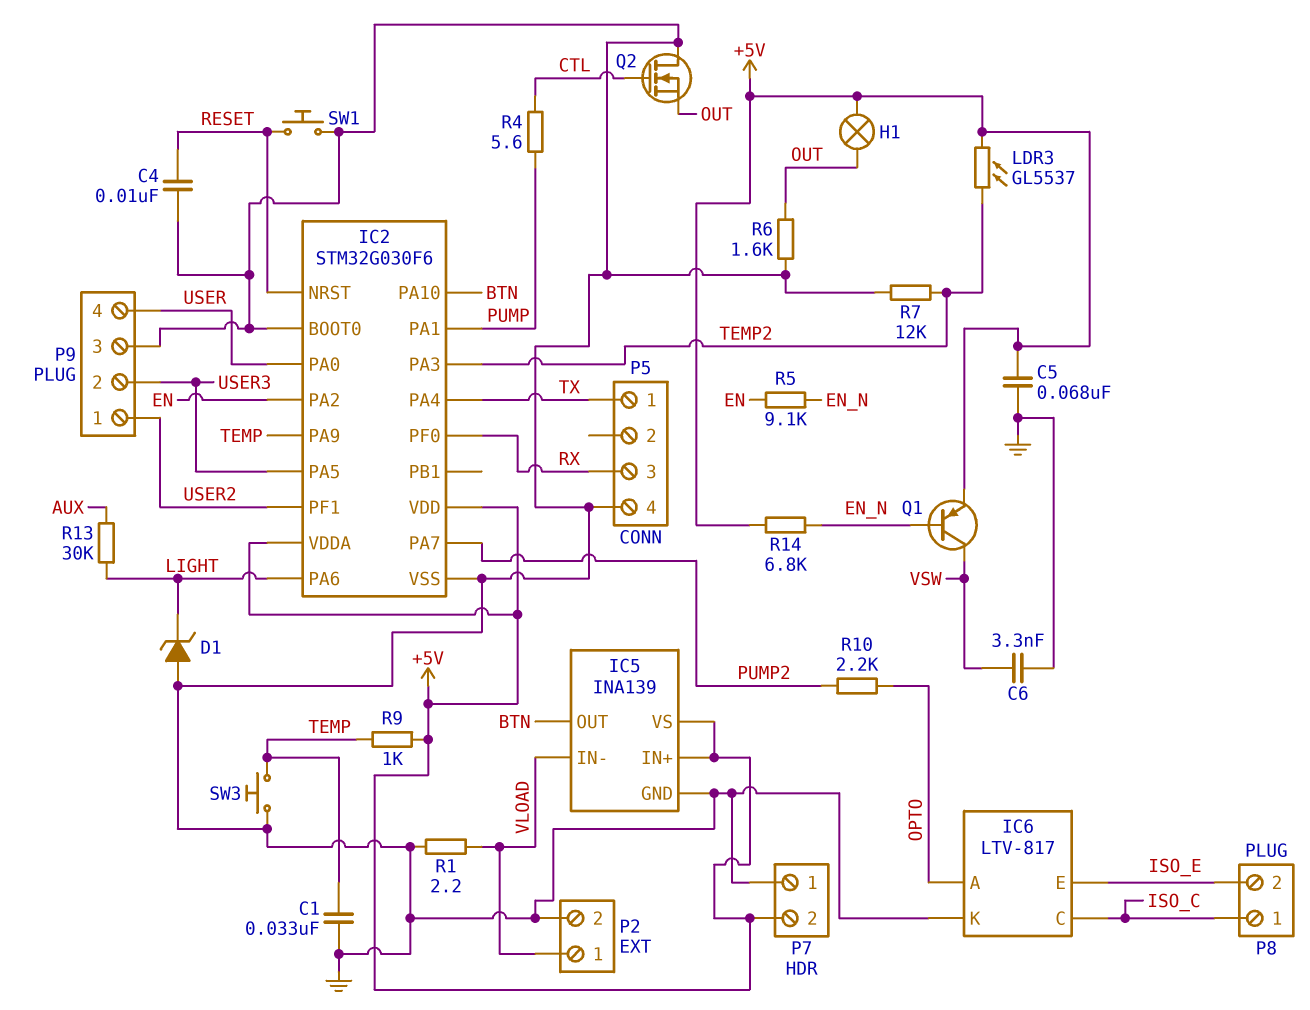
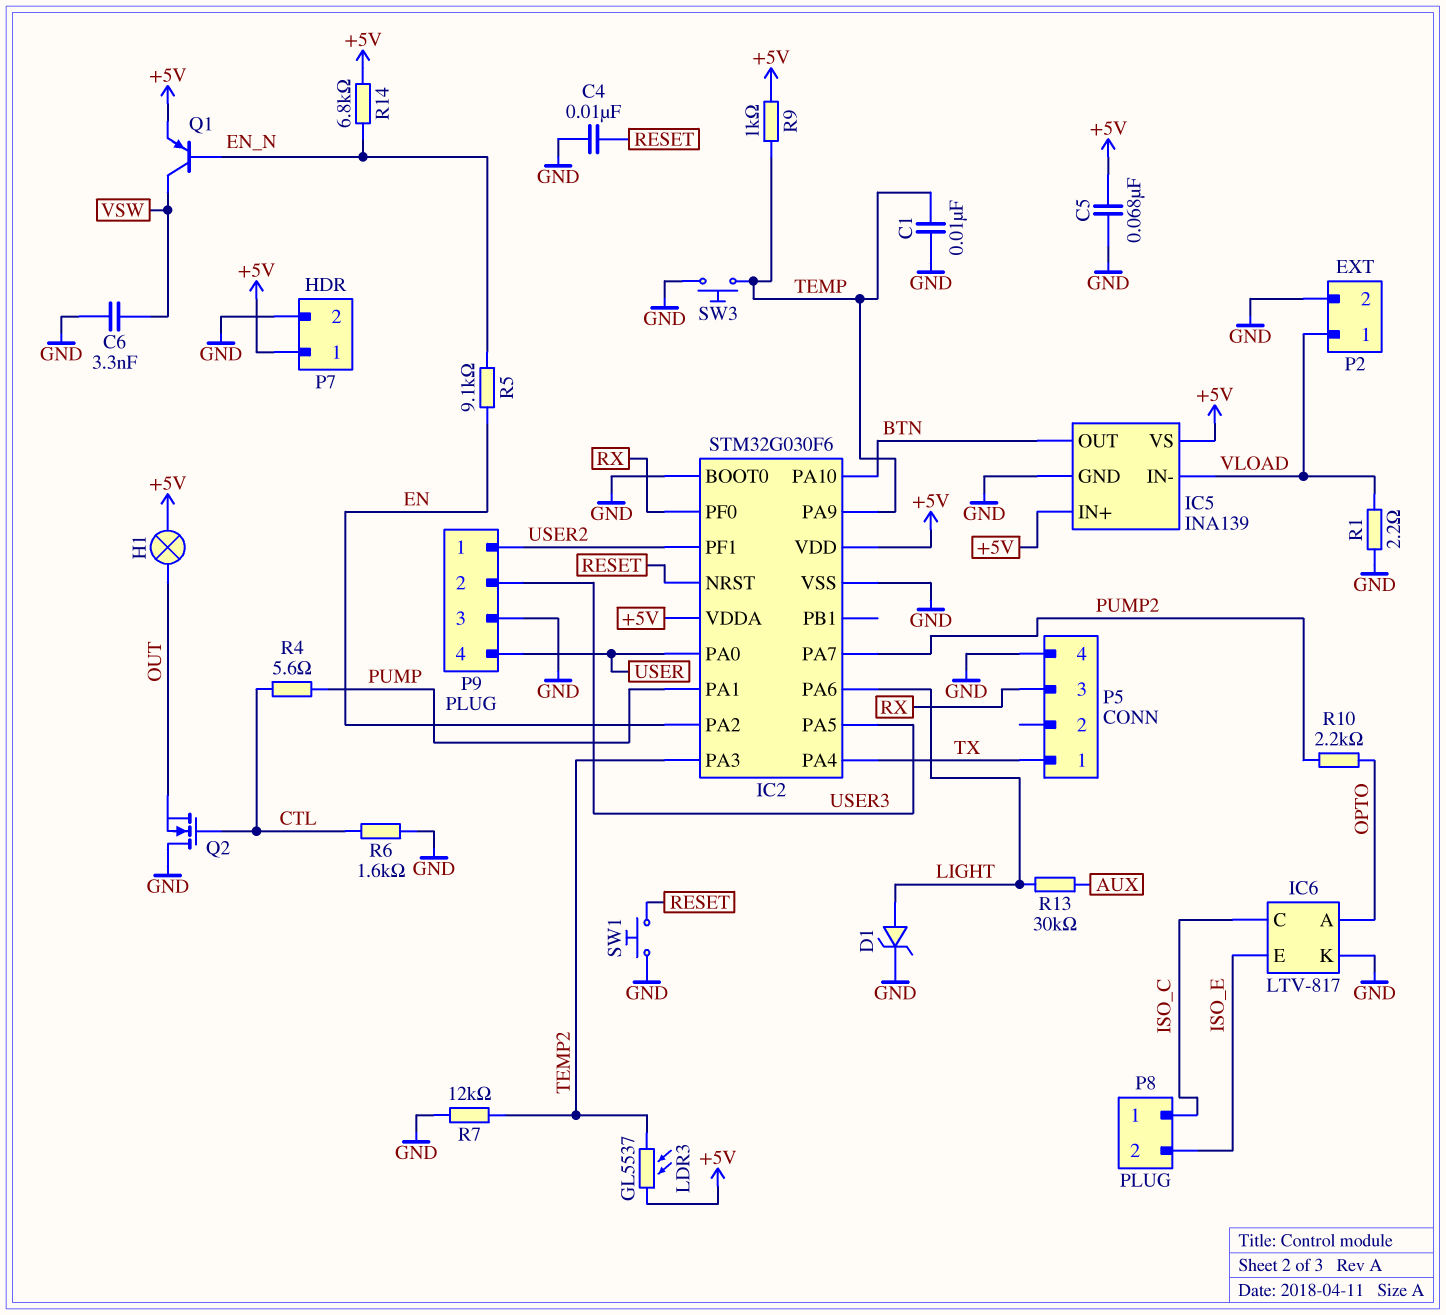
C1: 33nF (GND, TEMP) -> 10nF (GND, TEMP)
D1: zener (A GND, K LIGHT) -> zener (A LIGHT, K GND)
P7 pin 1: GND -> +5V
P7 pin 2: +5V -> GND
R6: 1.6k (GND, OUT) -> 1.6k (CTL, GND)

